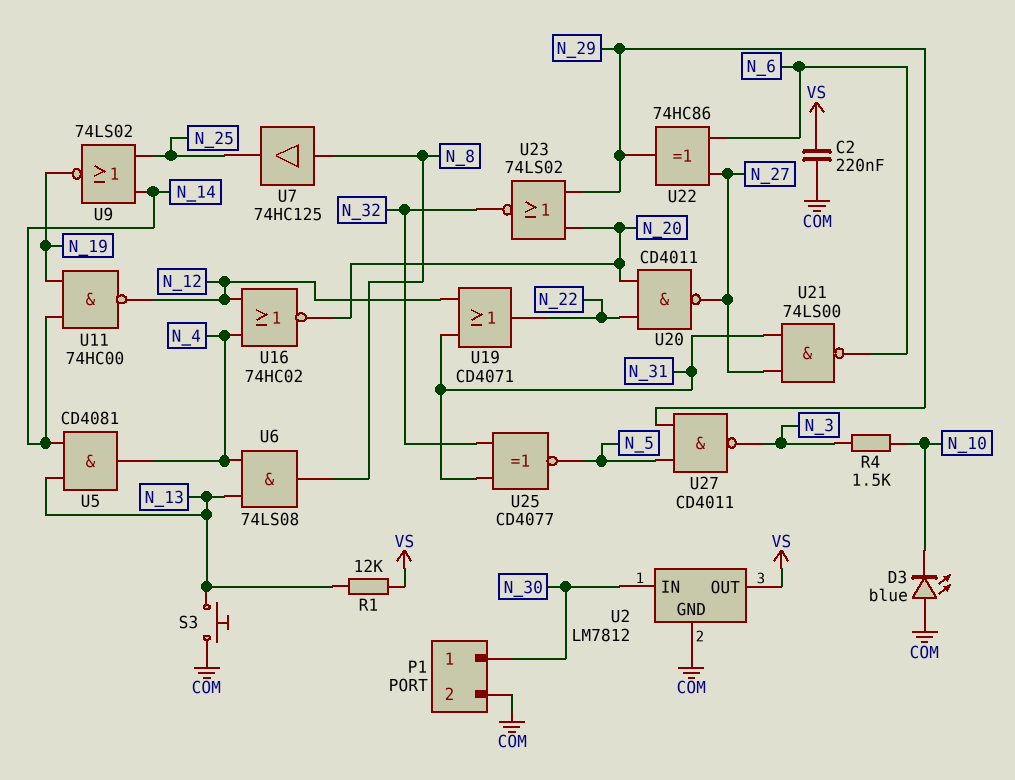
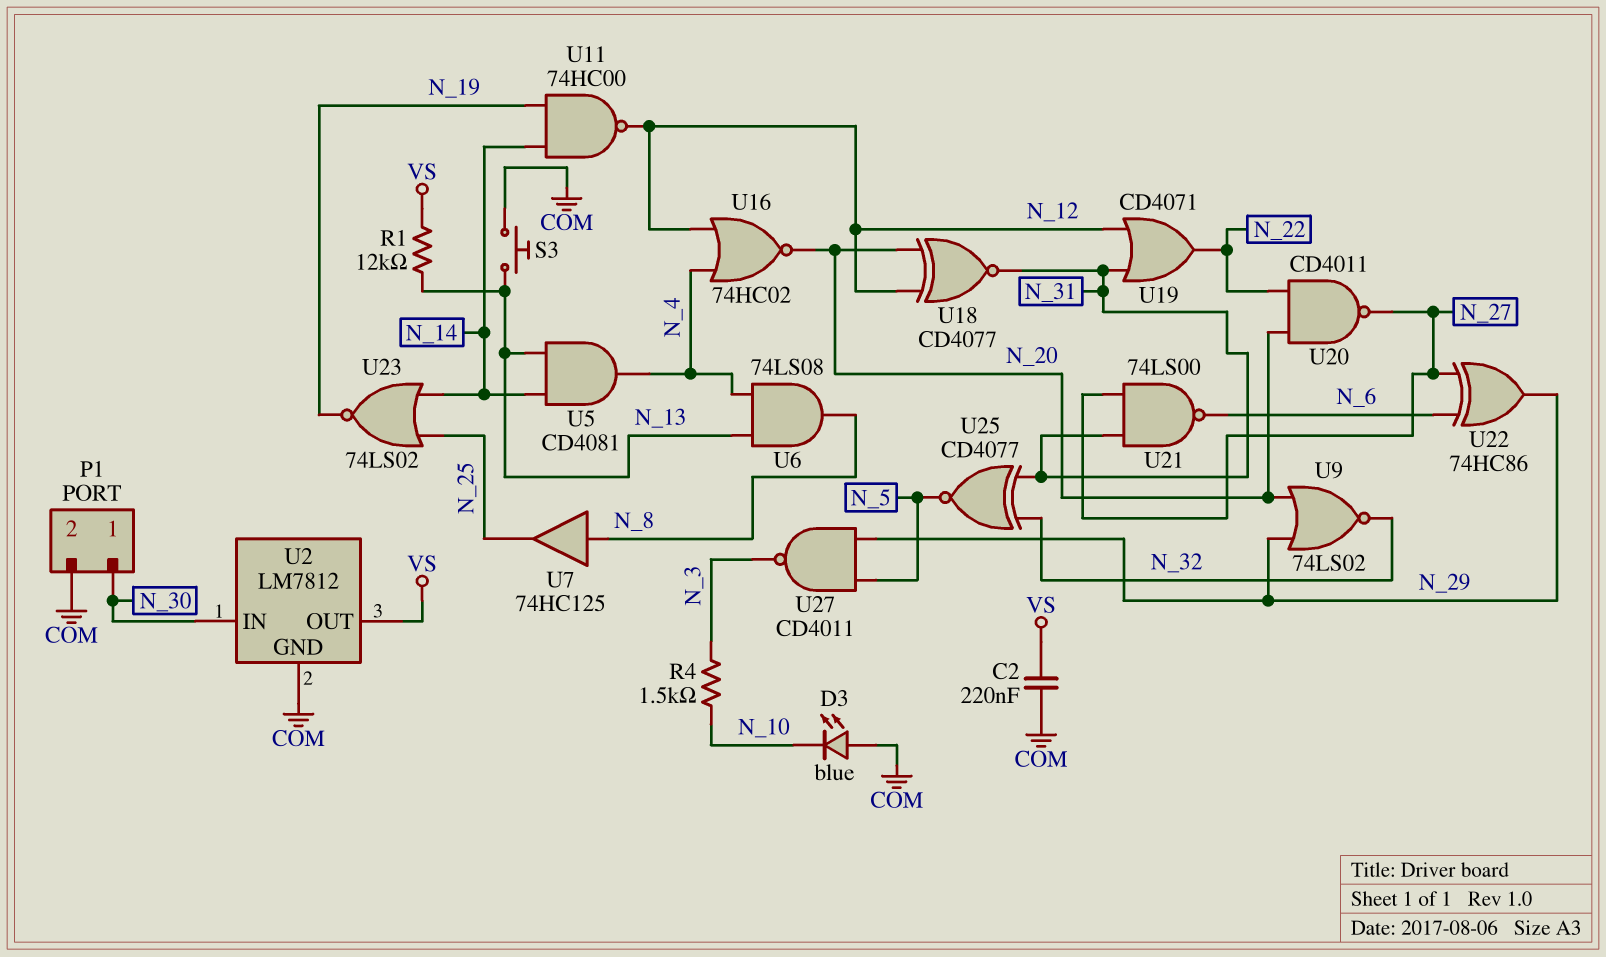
U9: NOR 74LS02 (in N_14, in N_25, out N_19) -> NOR 74LS02 (in N_20, in N_29, out N_32)
U18: none -> XNOR CD4077 (in N_12, in N_20, out N_31)
U23: NOR 74LS02 (in N_20, in N_29, out N_32) -> NOR 74LS02 (in N_14, in N_25, out N_19)

